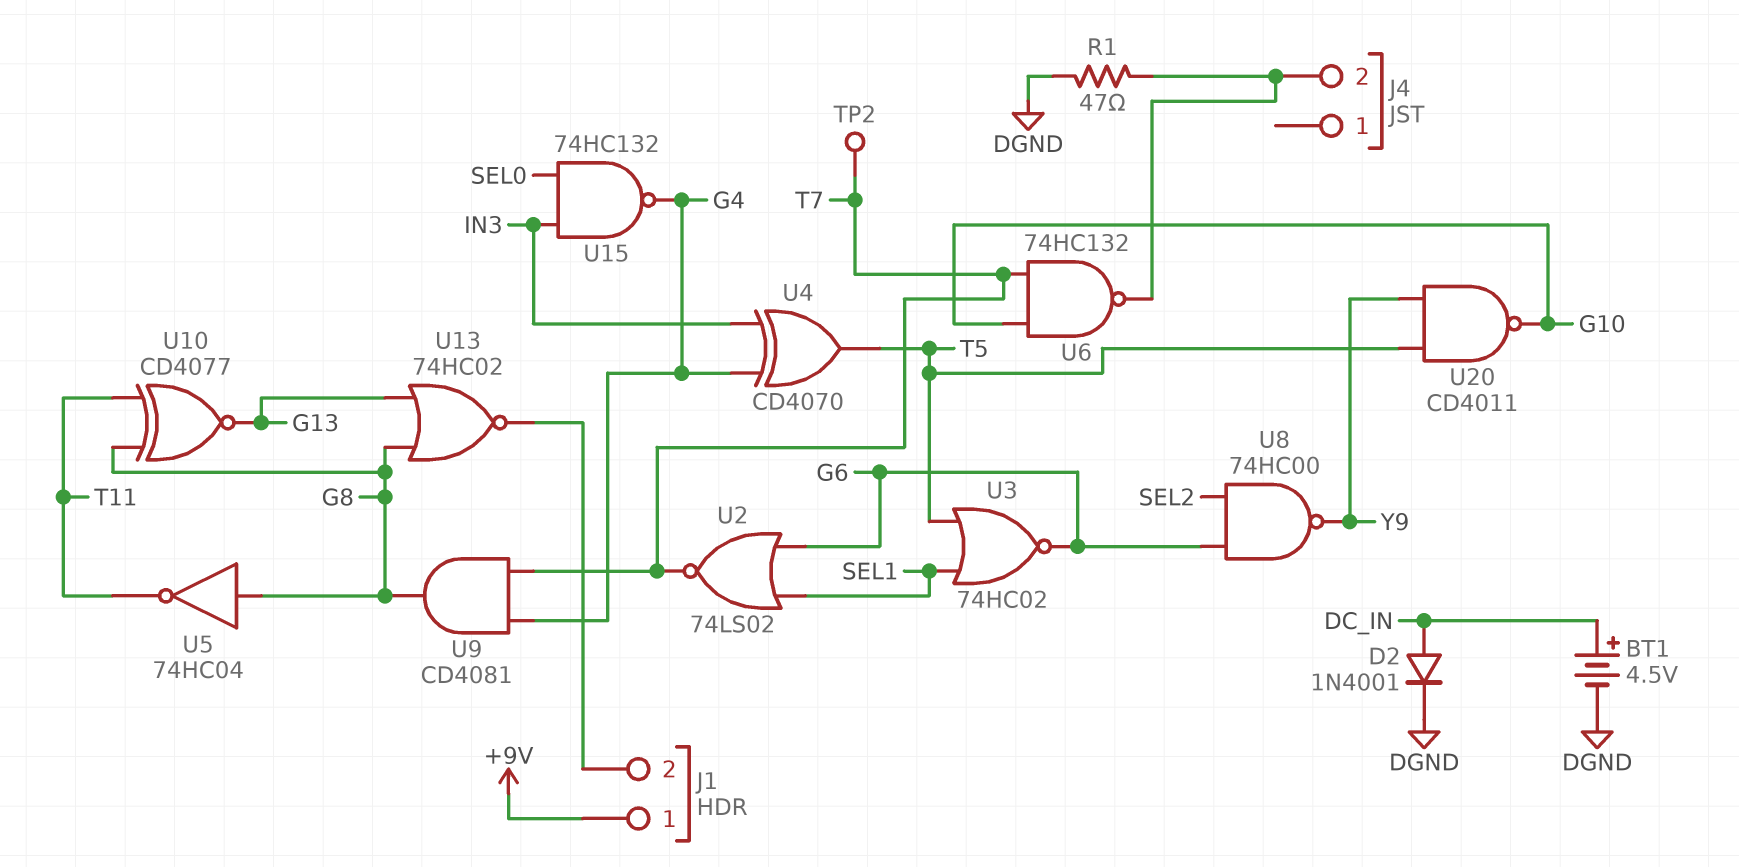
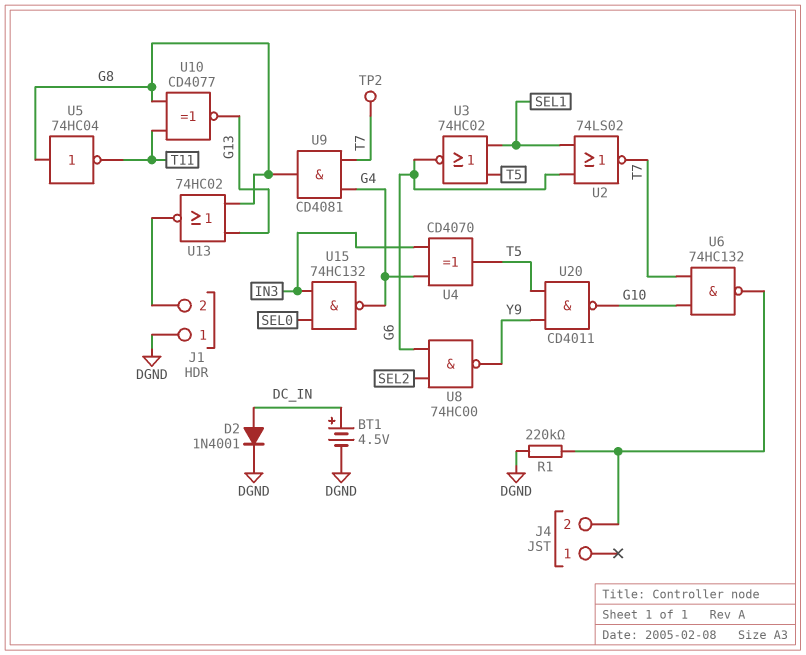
J1 pin 1: +9V -> DGND
R1: 47 (DGND, J4/2) -> 220k (DGND, J4/2)

